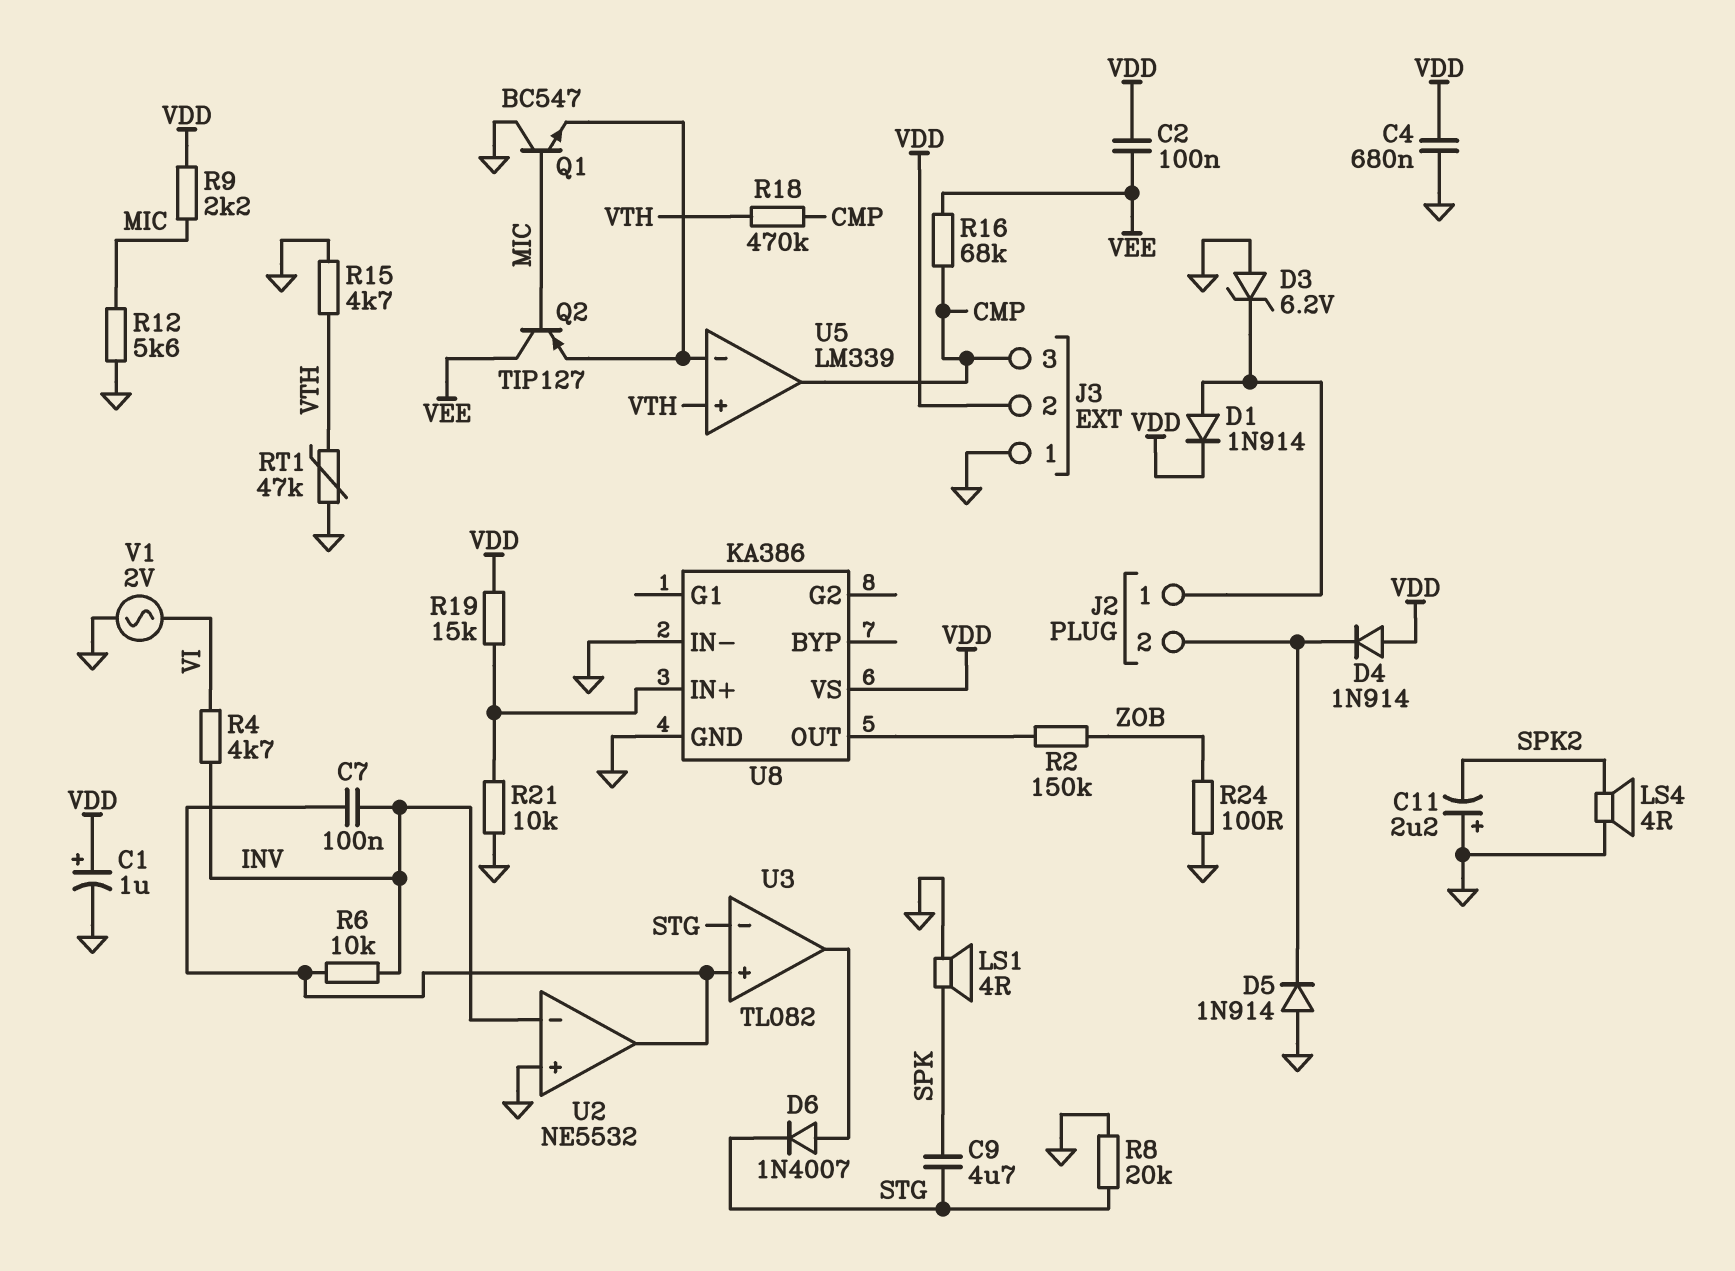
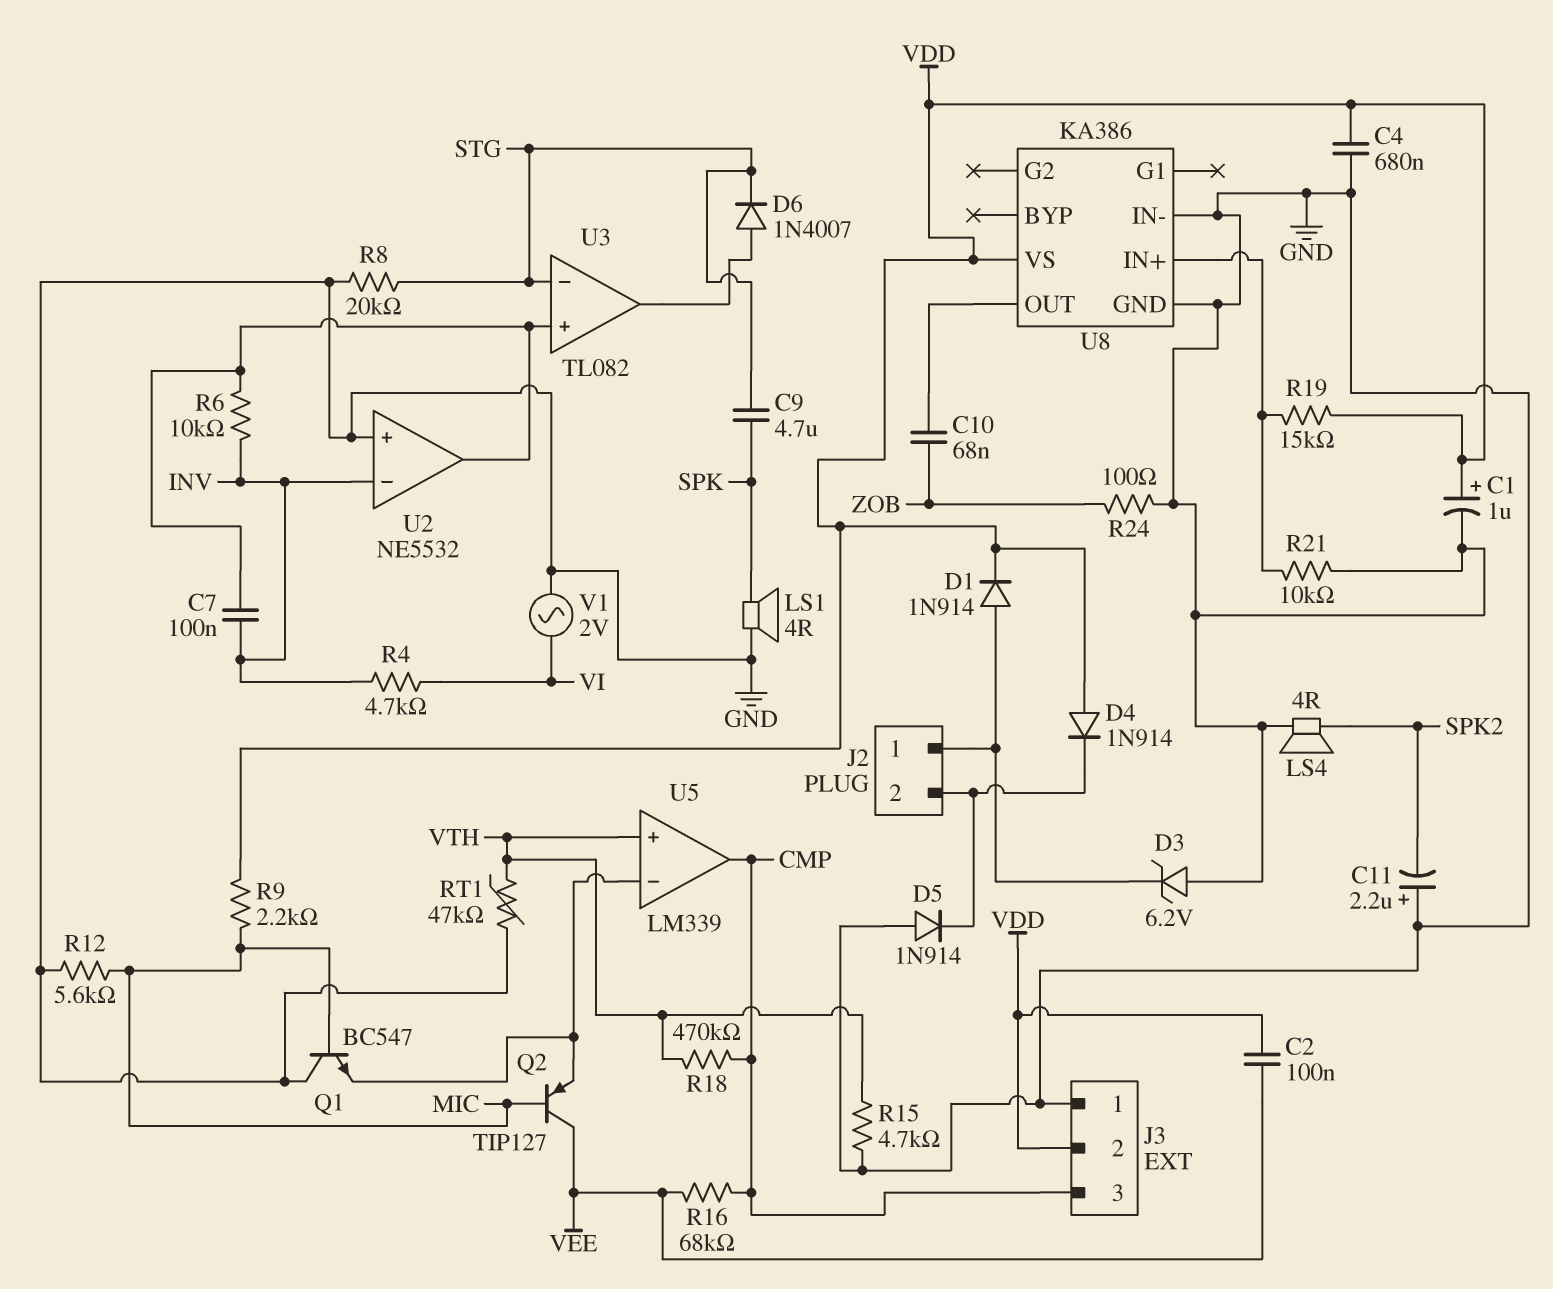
C10: none -> 68nF (U8/OUT, ZOB)
R2: 150k (U8/OUT, ZOB) -> none

